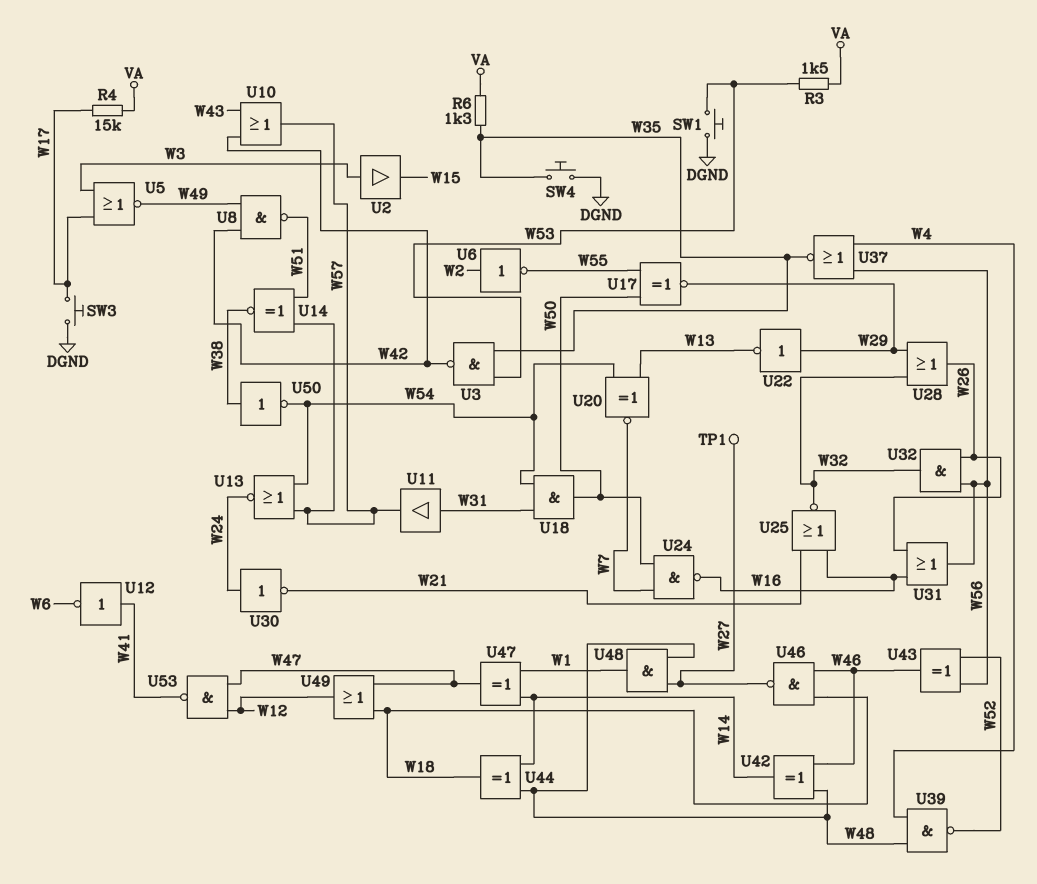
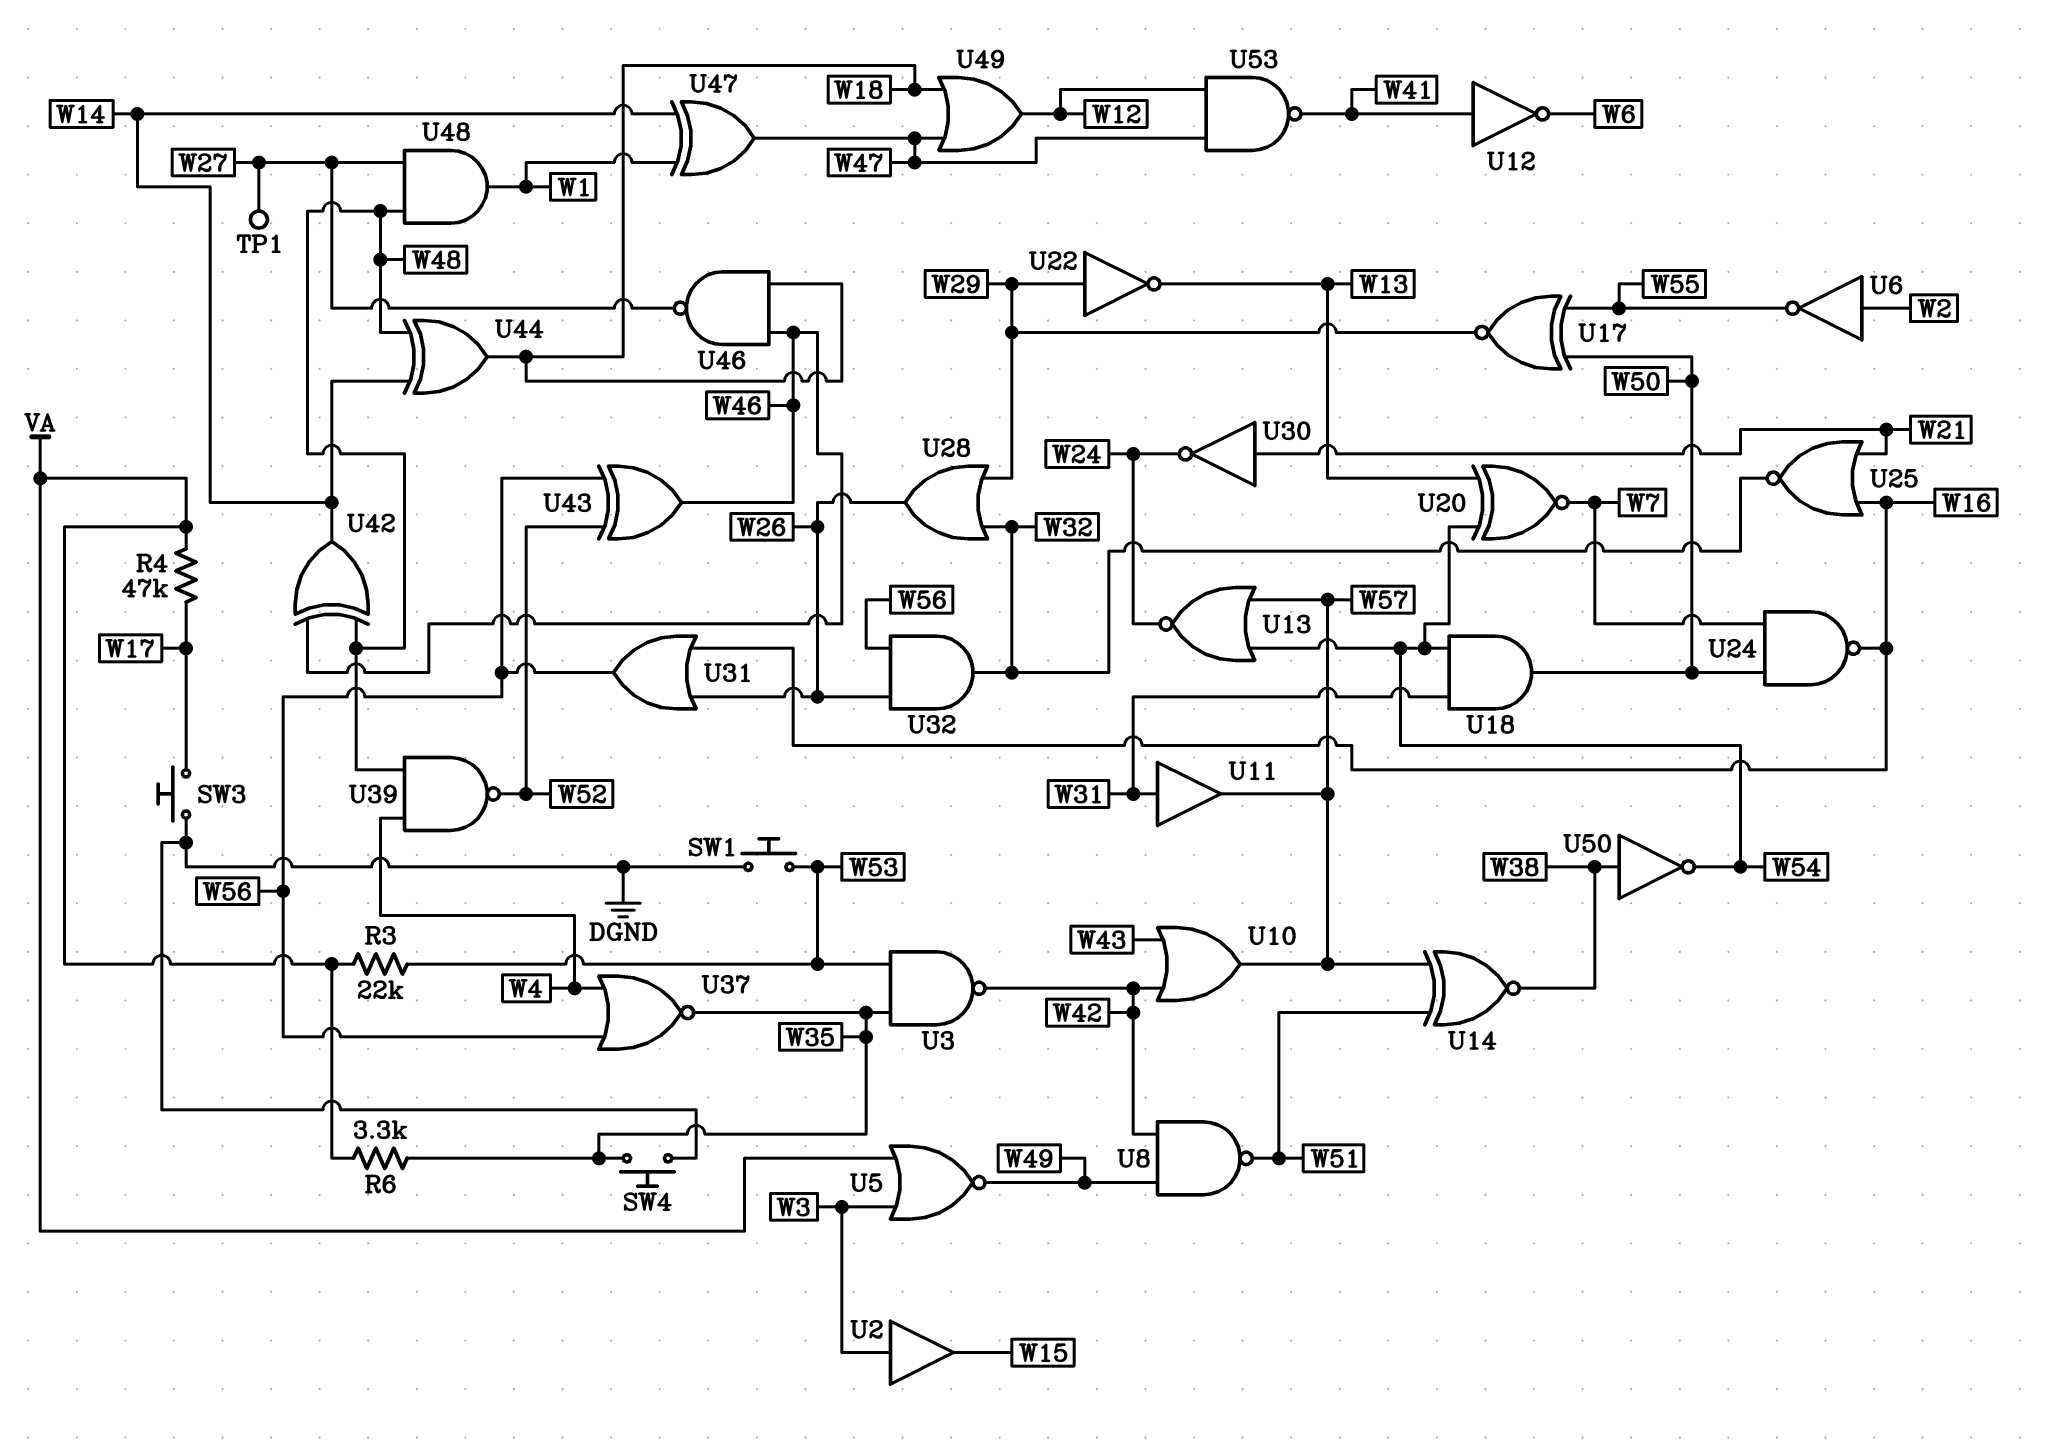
R3: 1.5k (VA, W53) -> 22k (VA, W53)
R4: 15k (VA, W17) -> 47k (VA, W17)
R6: 1.3k (VA, W35) -> 3.3k (VA, W35)
U5: NOR (in W3, in W17, out W49) -> NOR (in VA, in W3, out W49)
U30: NOT (in W24, out W21) -> NOT (in W21, out W24)

